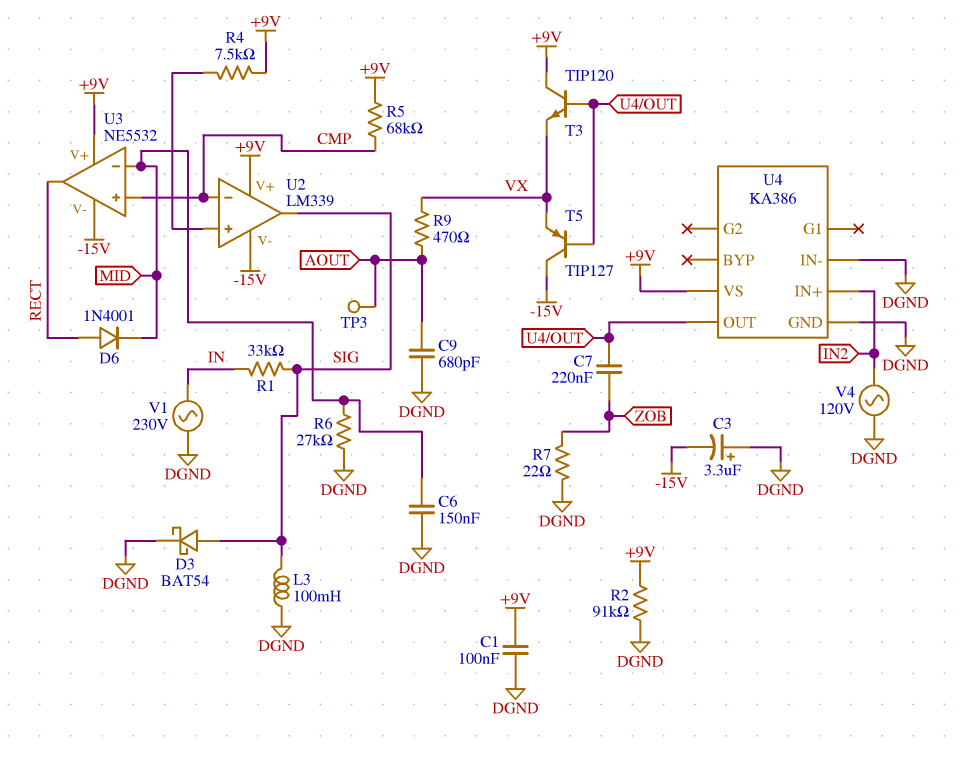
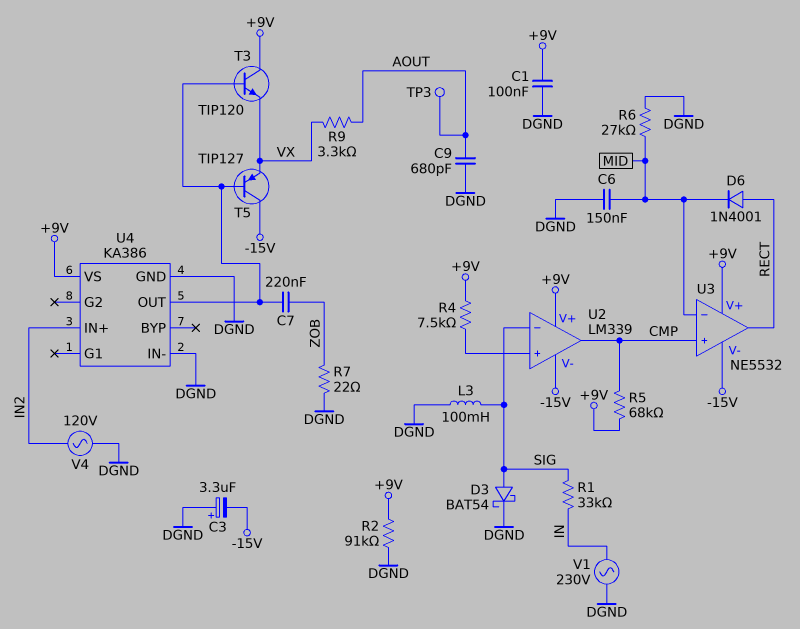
R9: 470 (AOUT, VX) -> 3.3k (AOUT, VX)
U2 pin in-: CMP -> SIG
U2 pin out: SIG -> CMP

